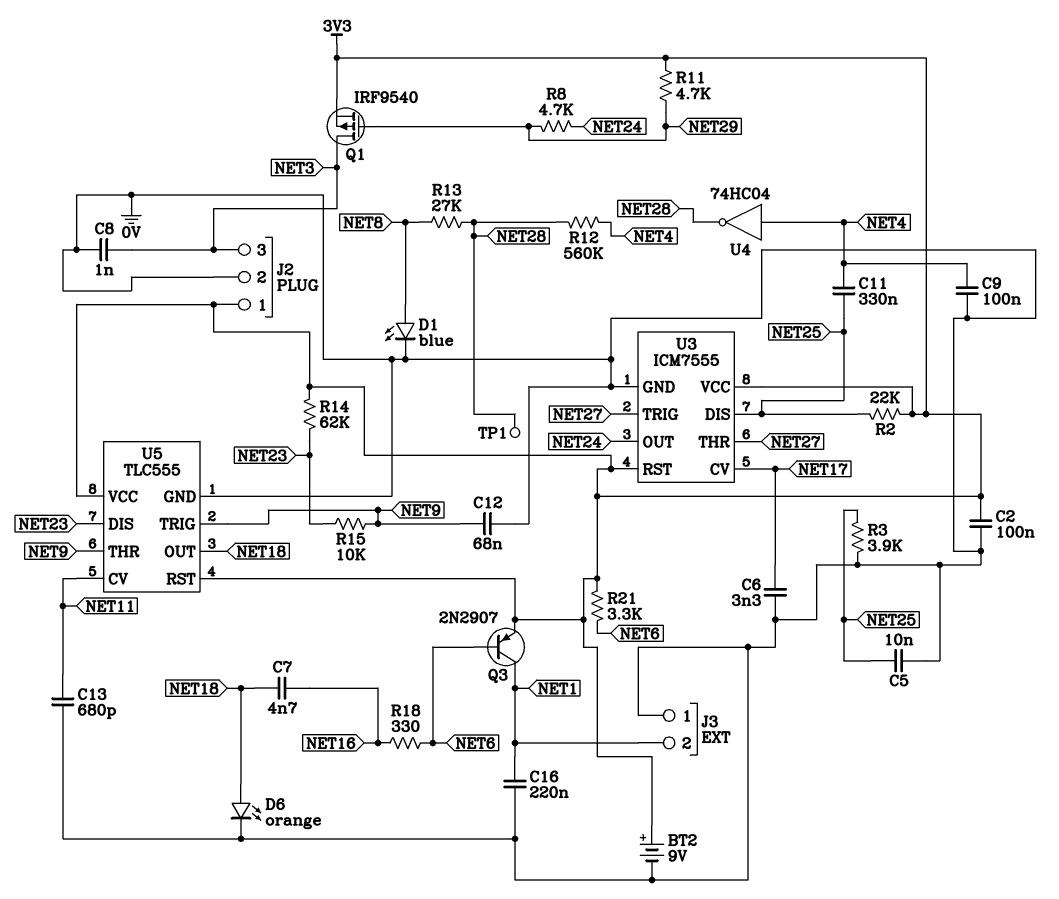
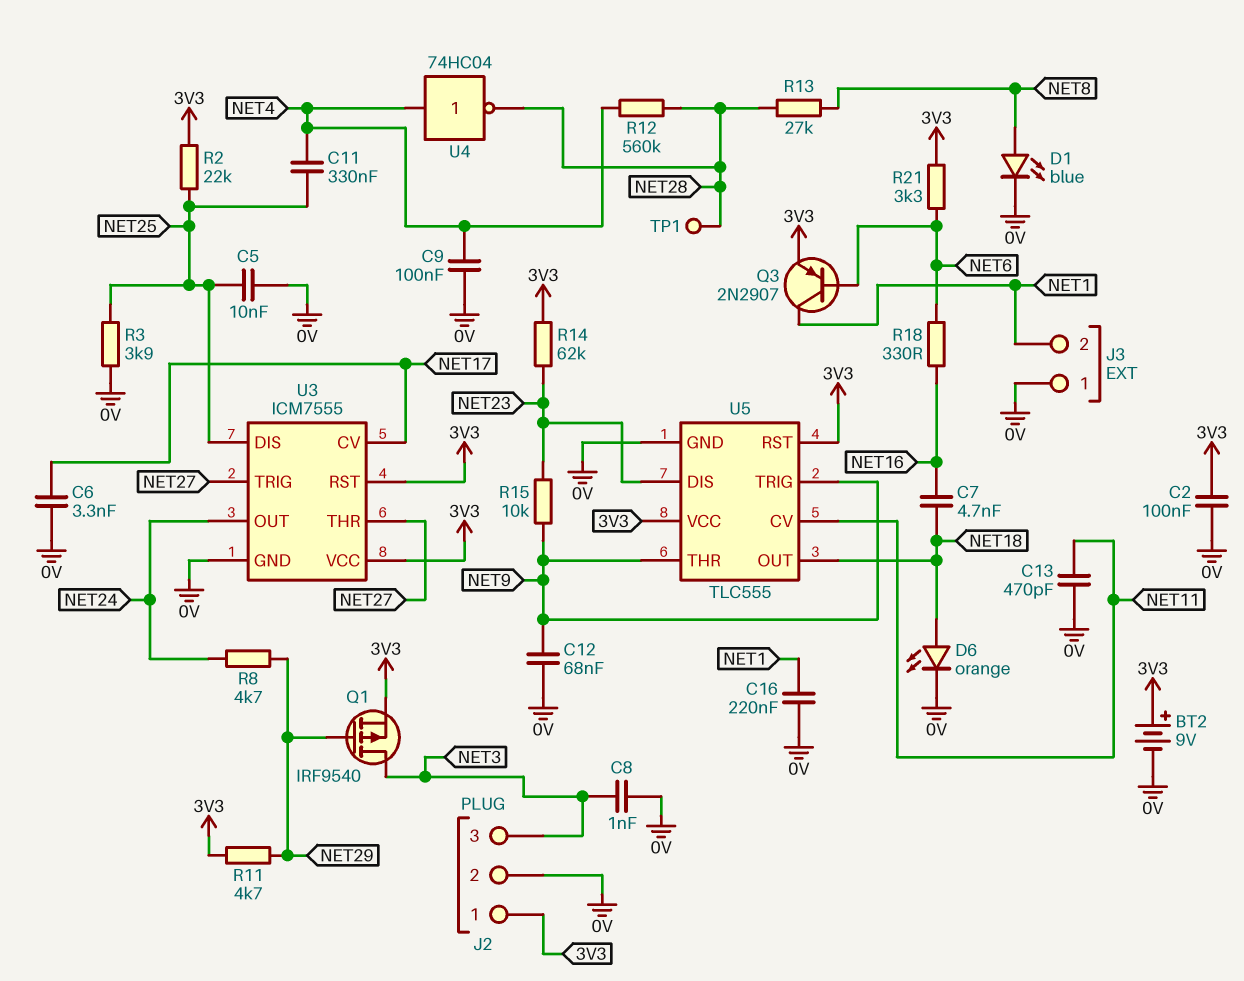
C13: 680pF (0V, NET11) -> 470pF (0V, NET11)

